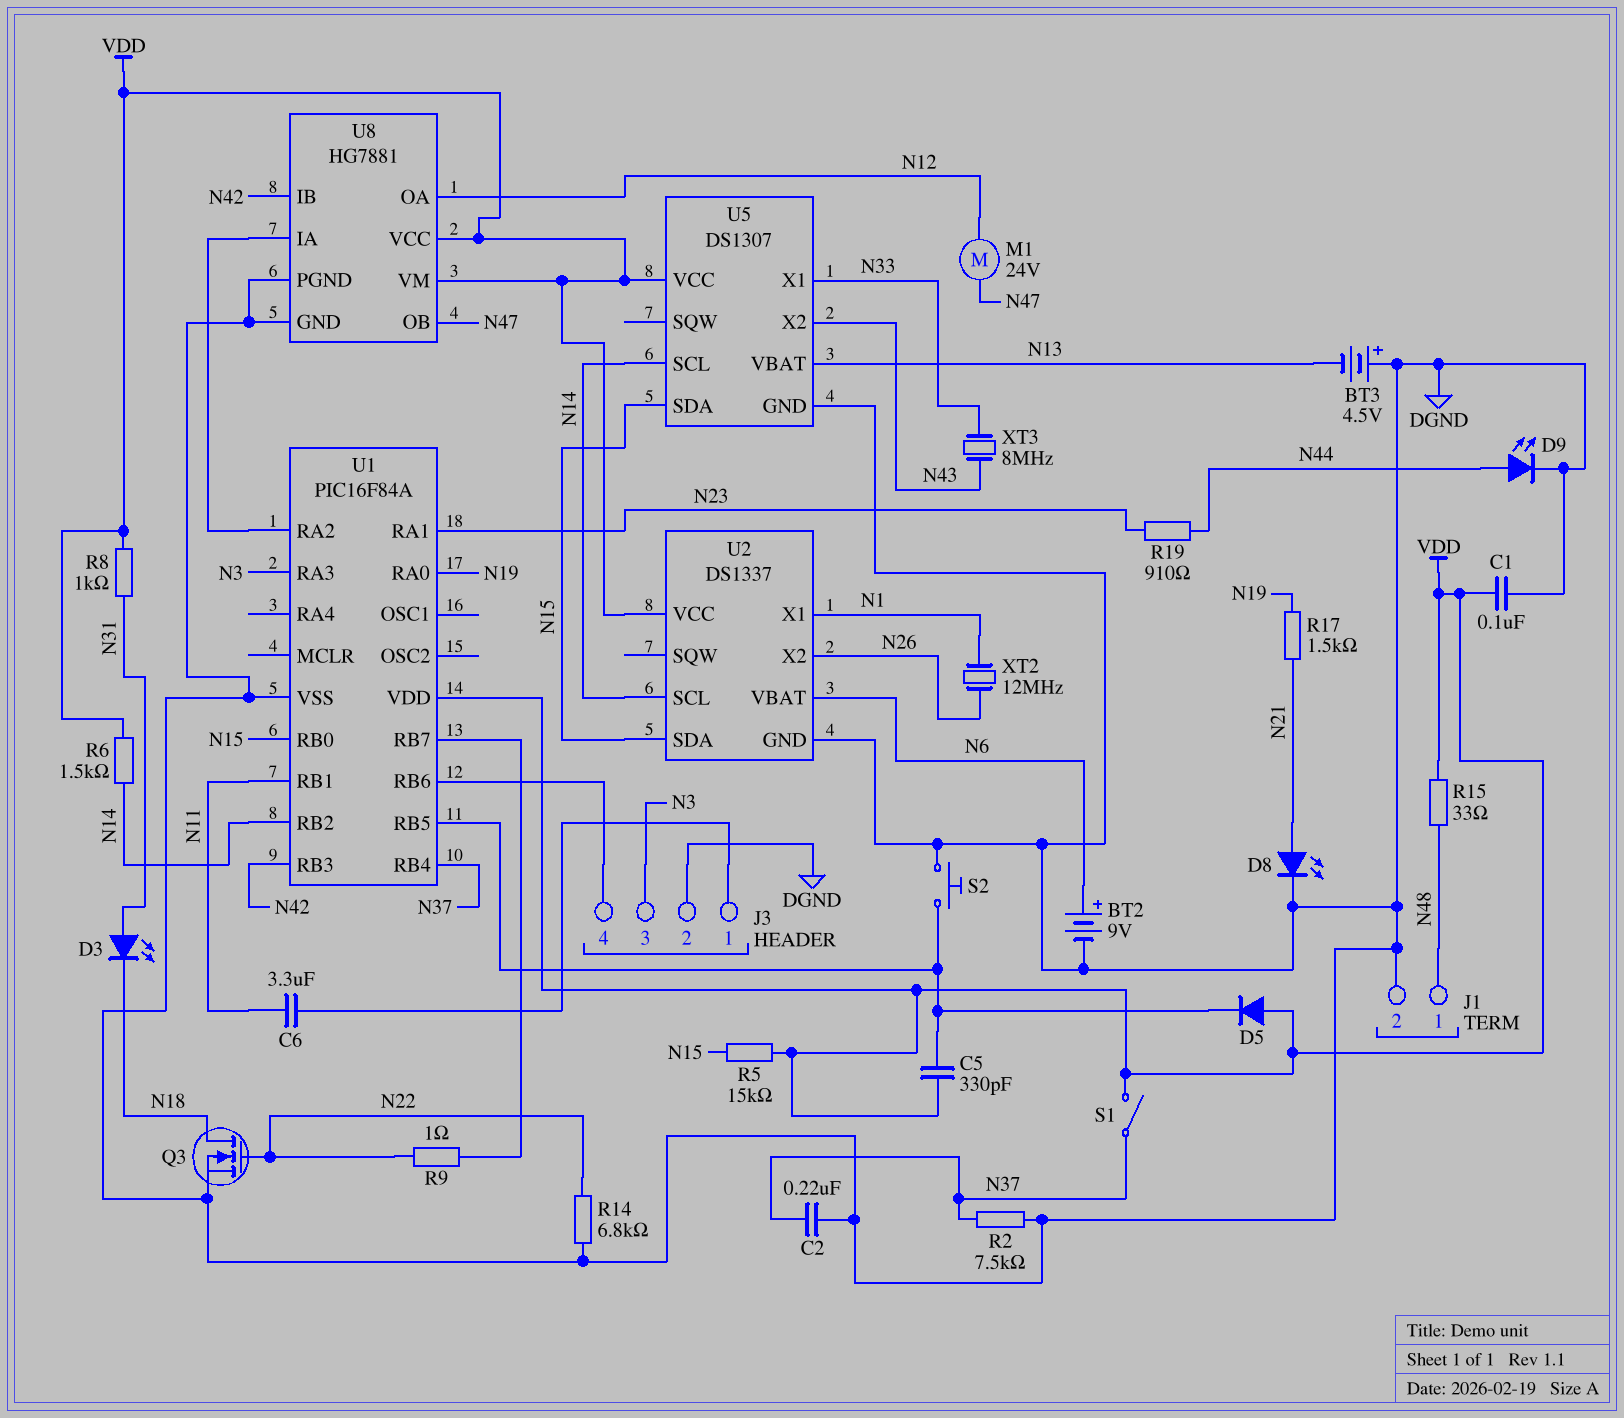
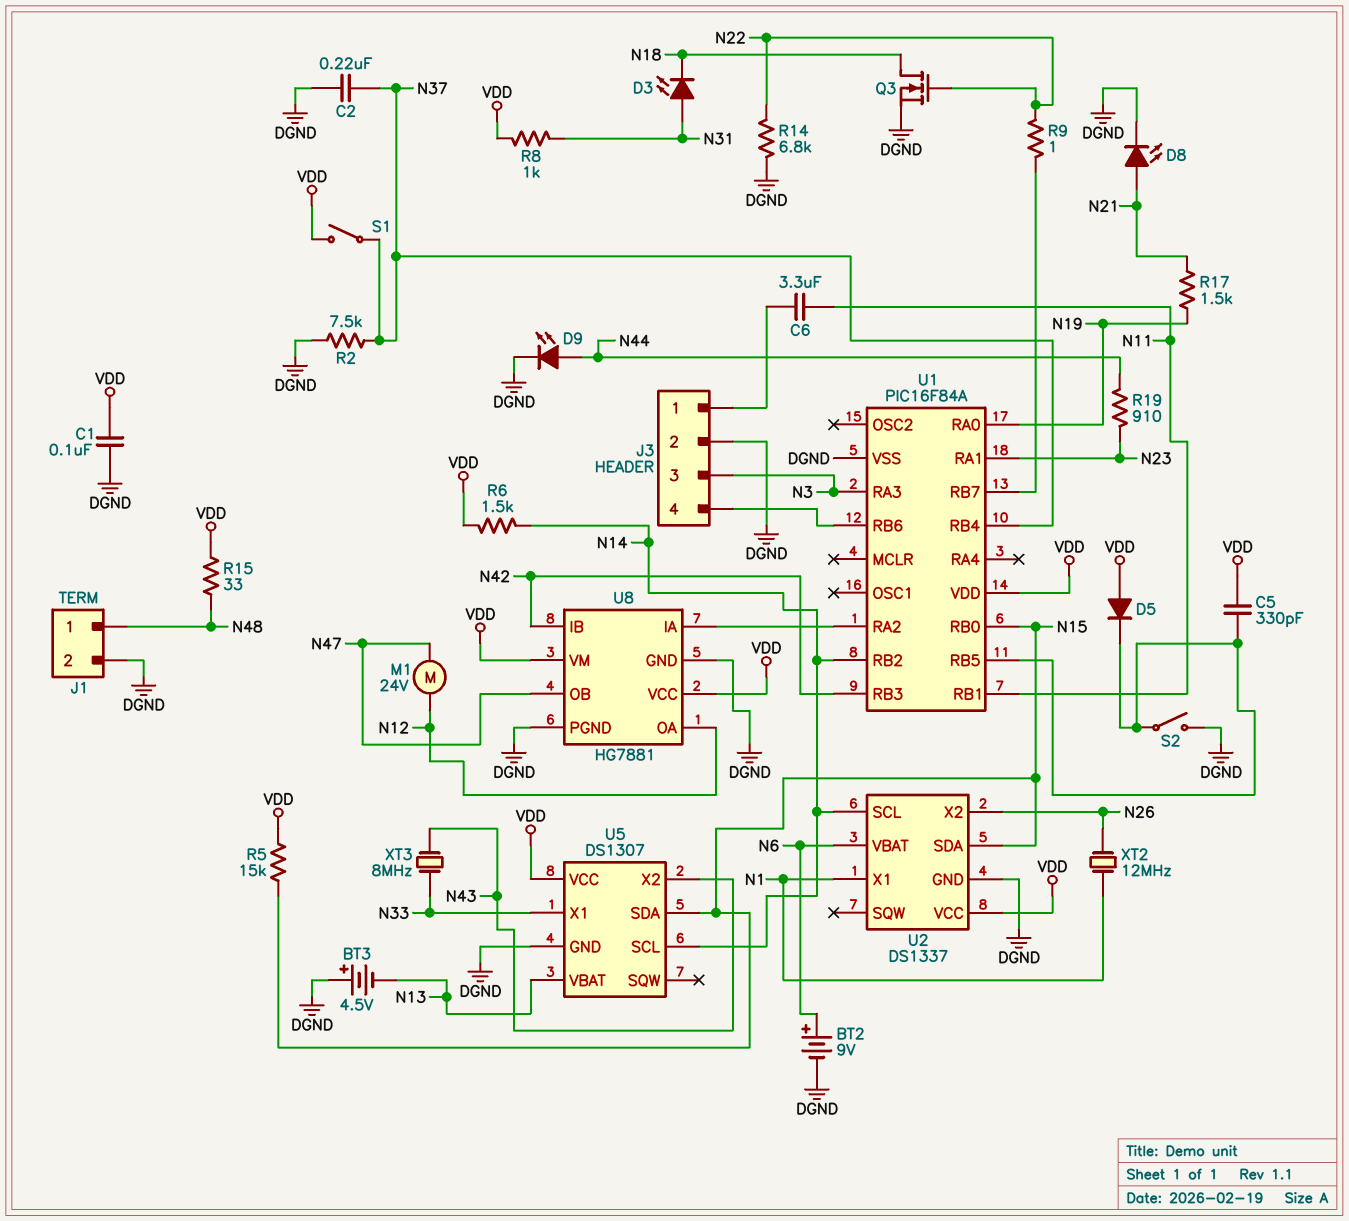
S2: button (DGND, U1/RB5) -> switch (DGND, U1/RB5)

